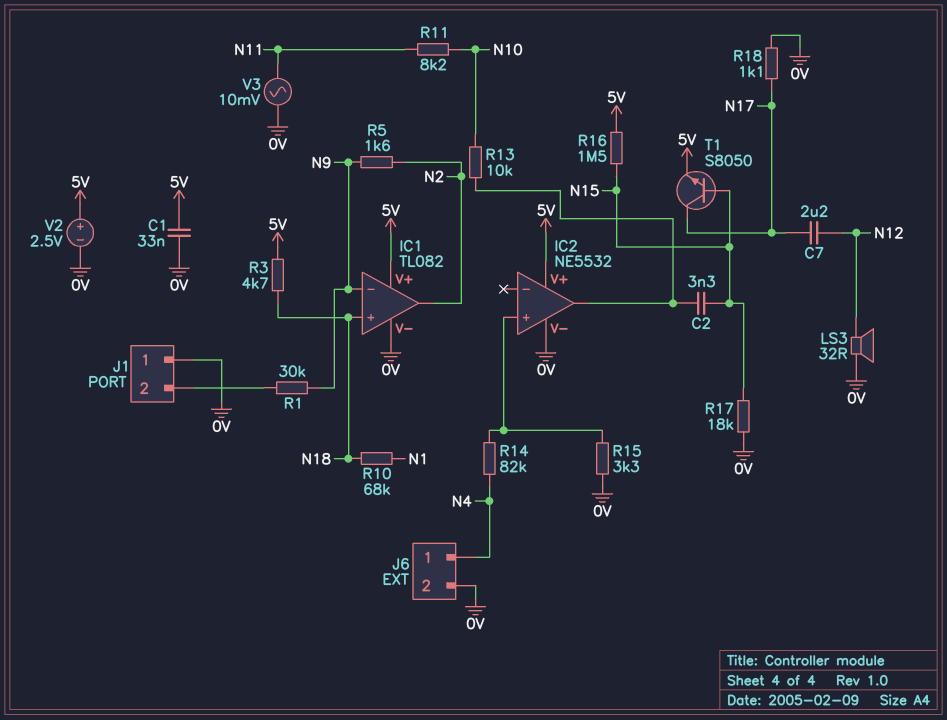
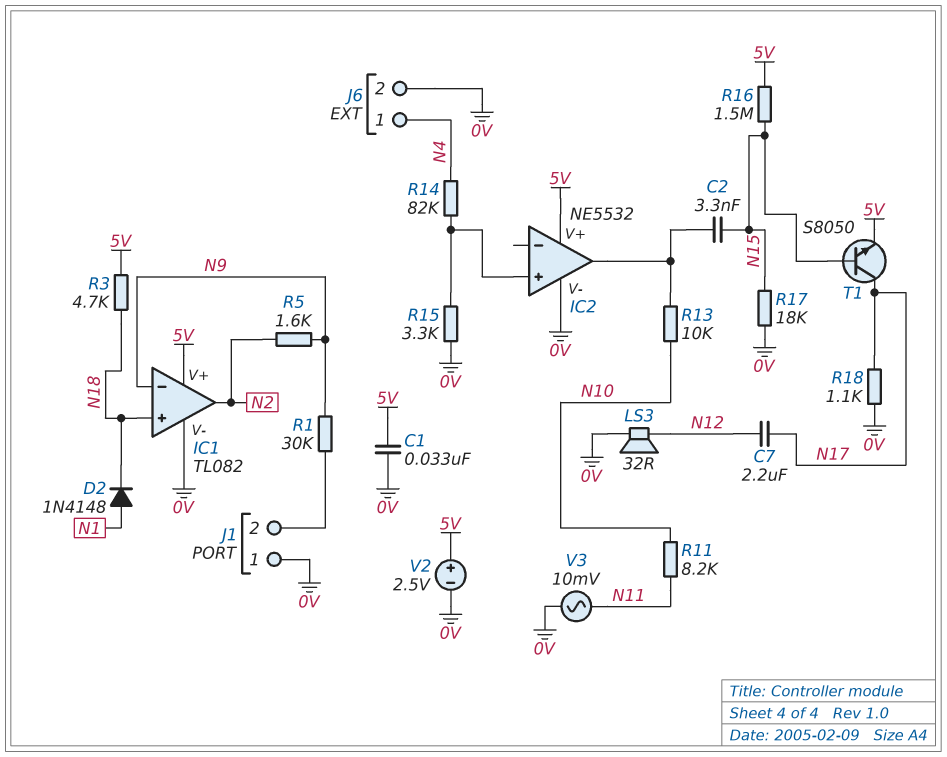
D2: none -> diode 1N4148 (A N1, K N18)
R10: 68k (N1, N18) -> none

